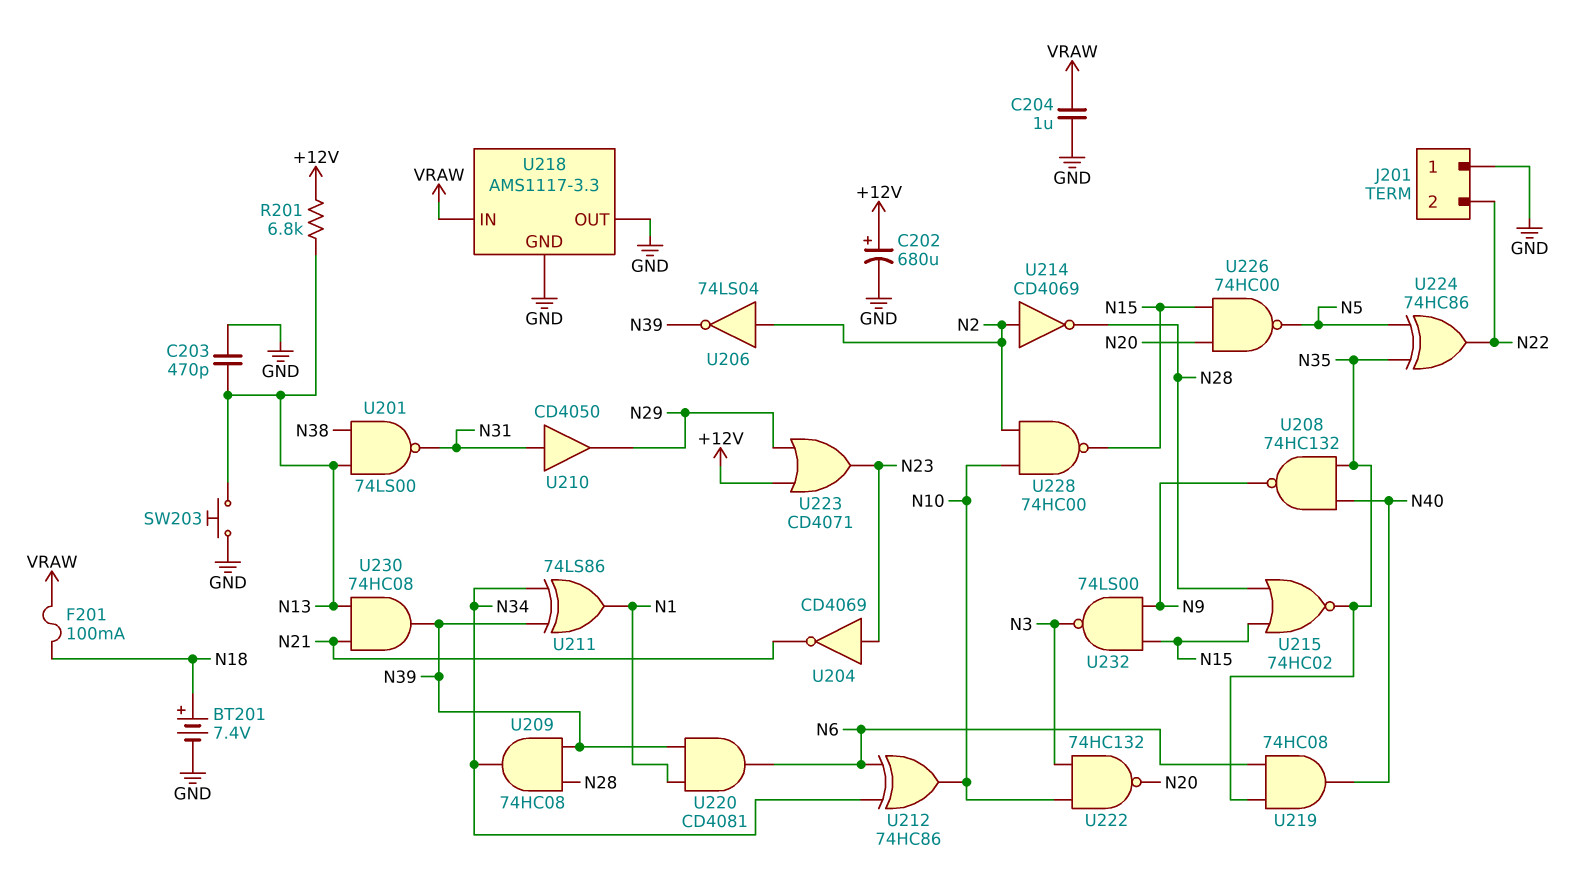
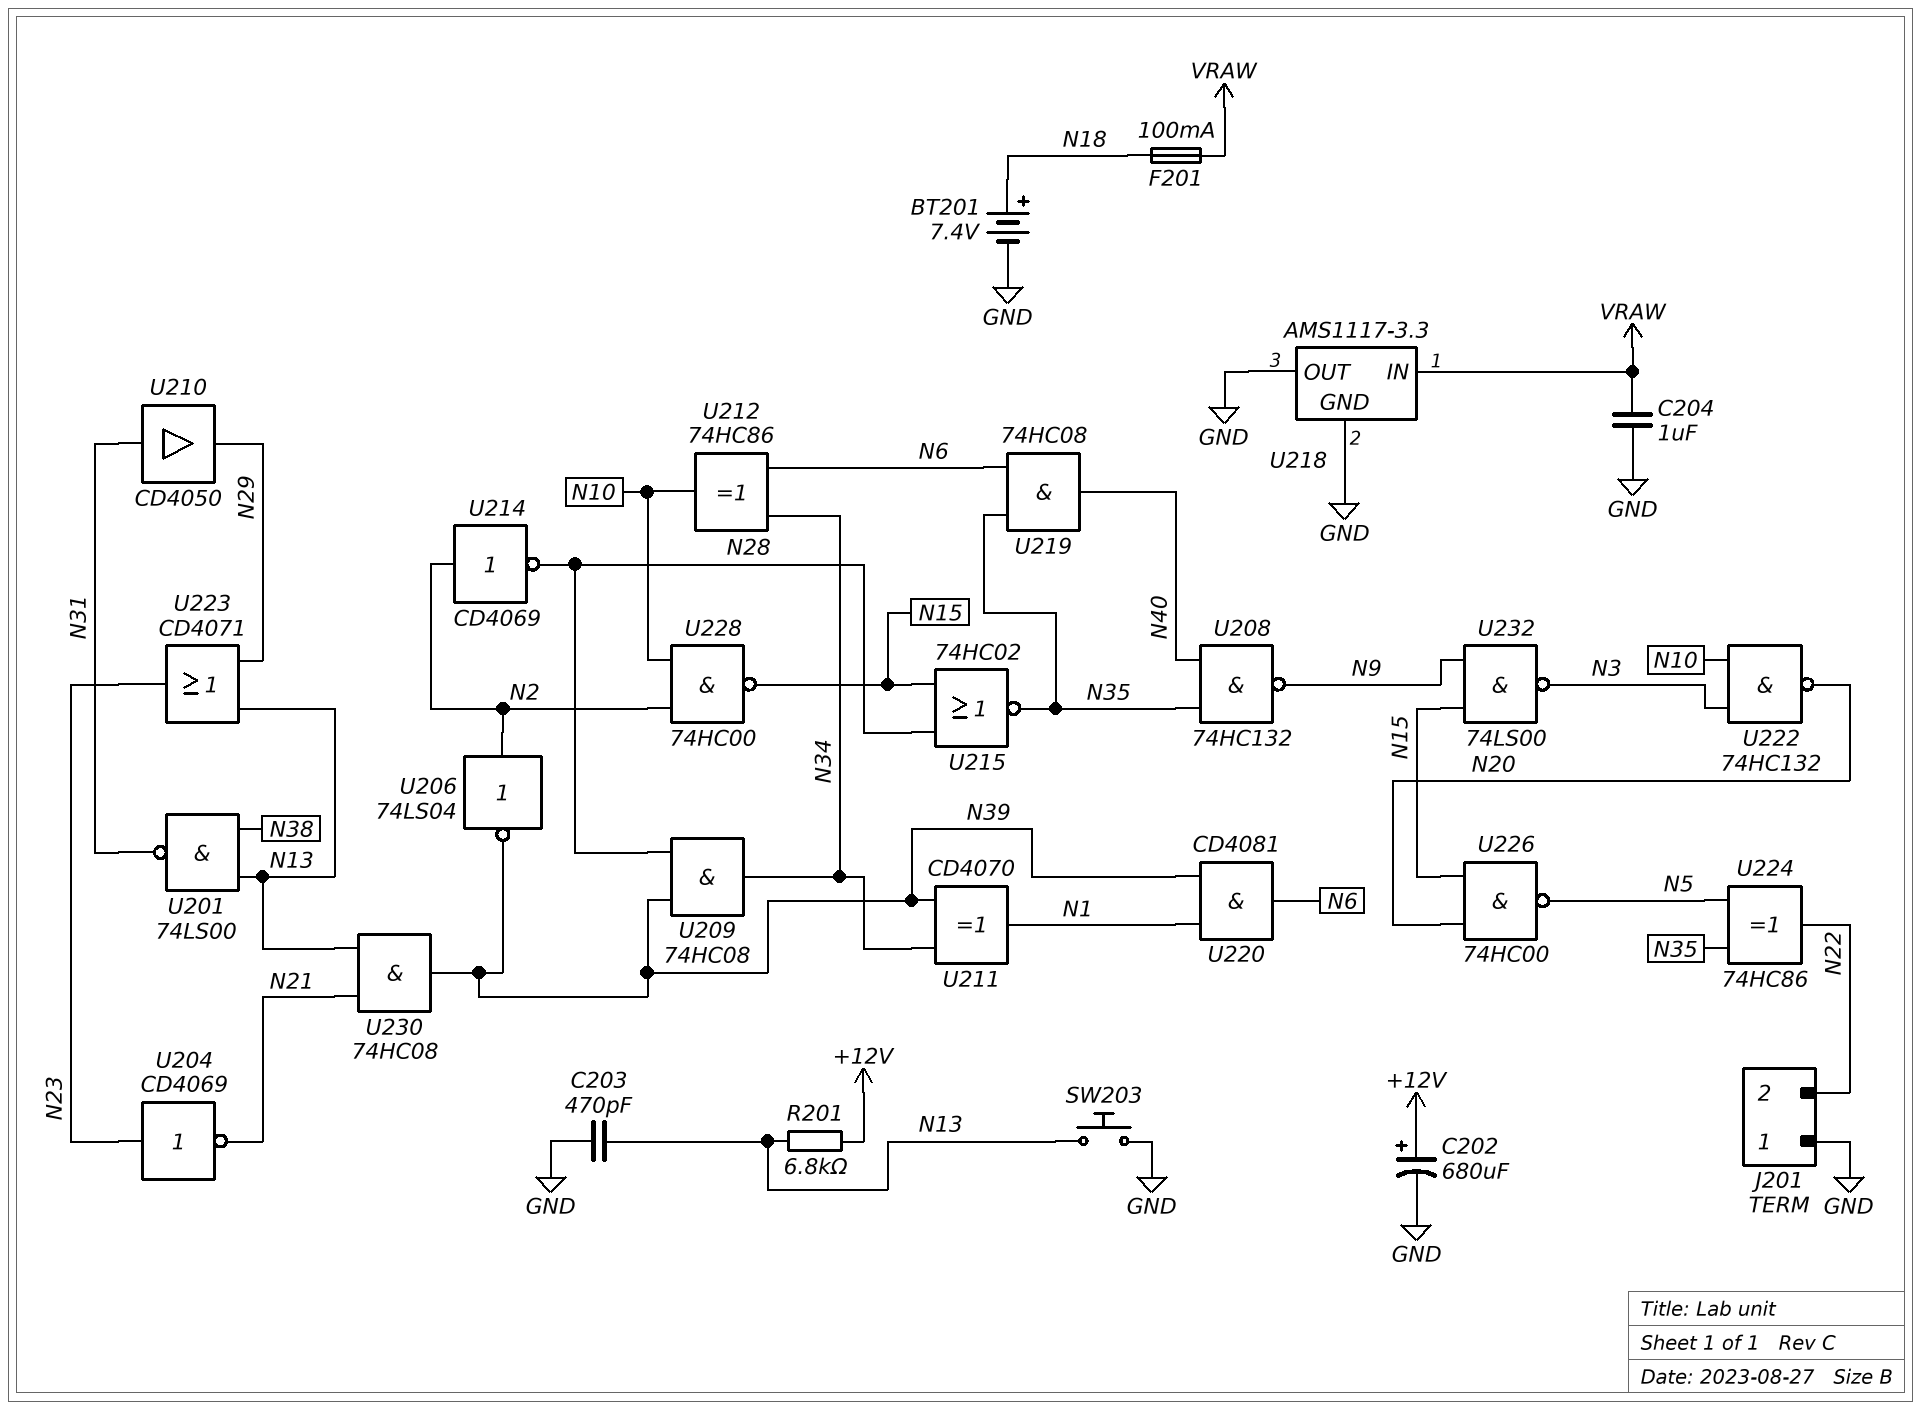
U211: XOR 74LS86 (in N34, in N39, out N1) -> XOR CD4070 (in N34, in N39, out N1)
U223: OR CD4071 (in +12V, in N29, out N23) -> OR CD4071 (in N13, in N29, out N23)

